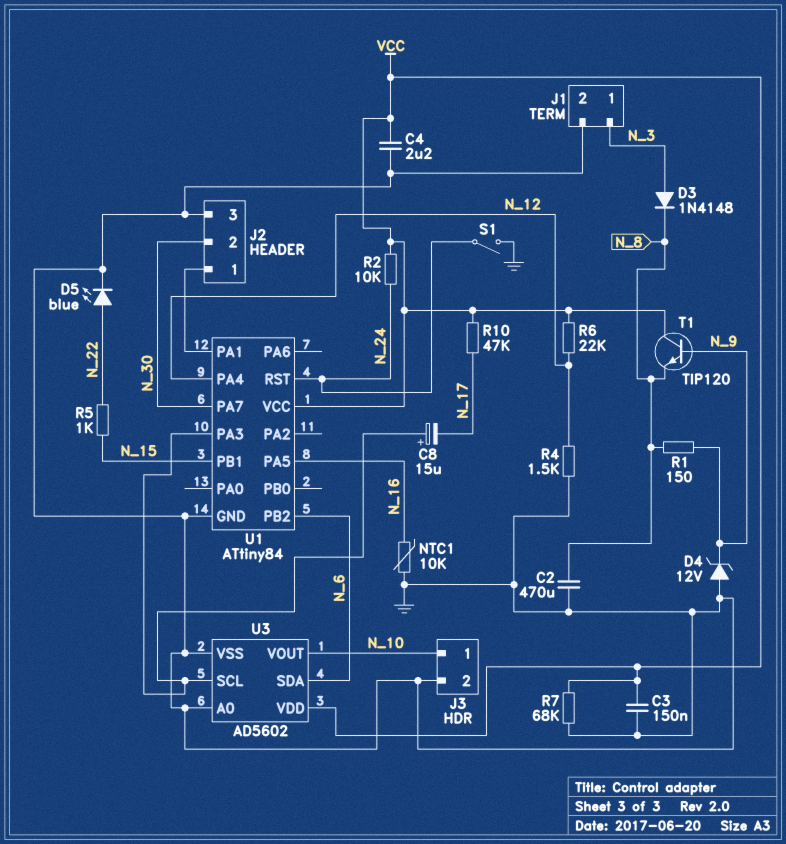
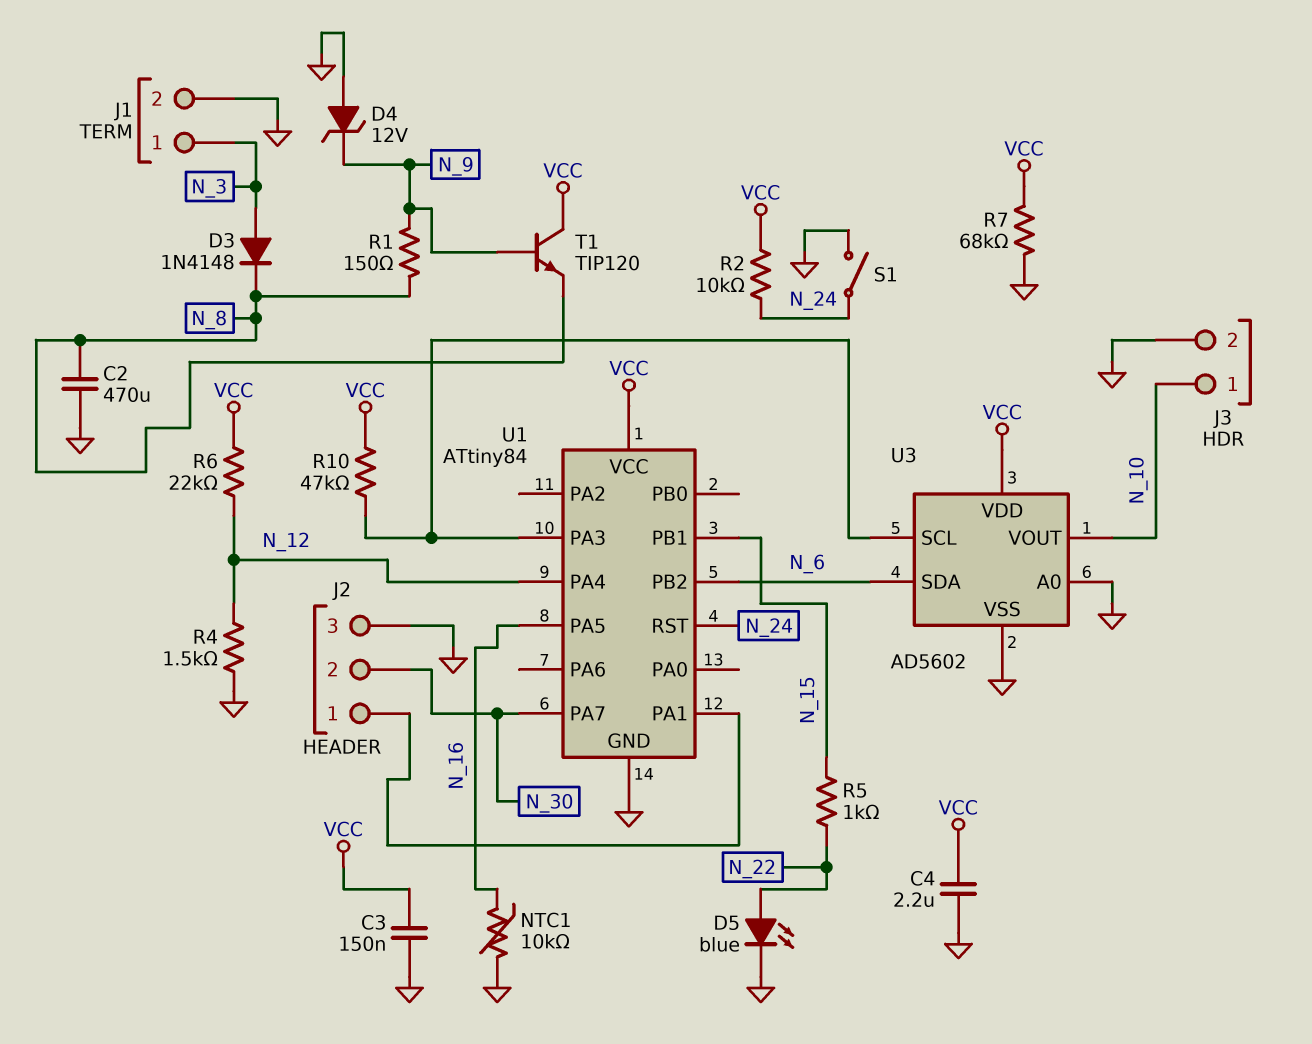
C8: 15uF (plus U1/PA3, minus N_17) -> none
R10: 47k (N_17, VCC) -> 47k (U1/PA3, VCC)

